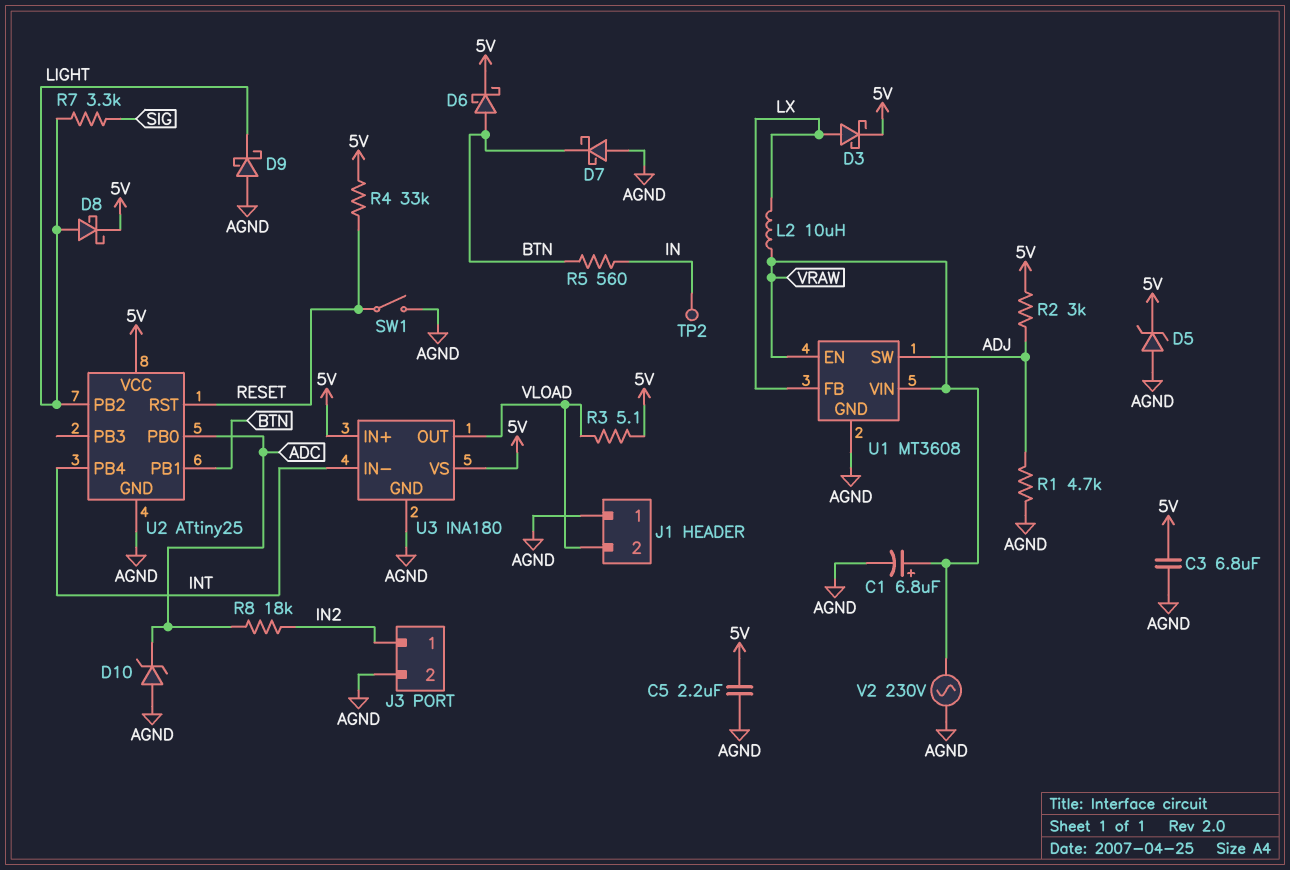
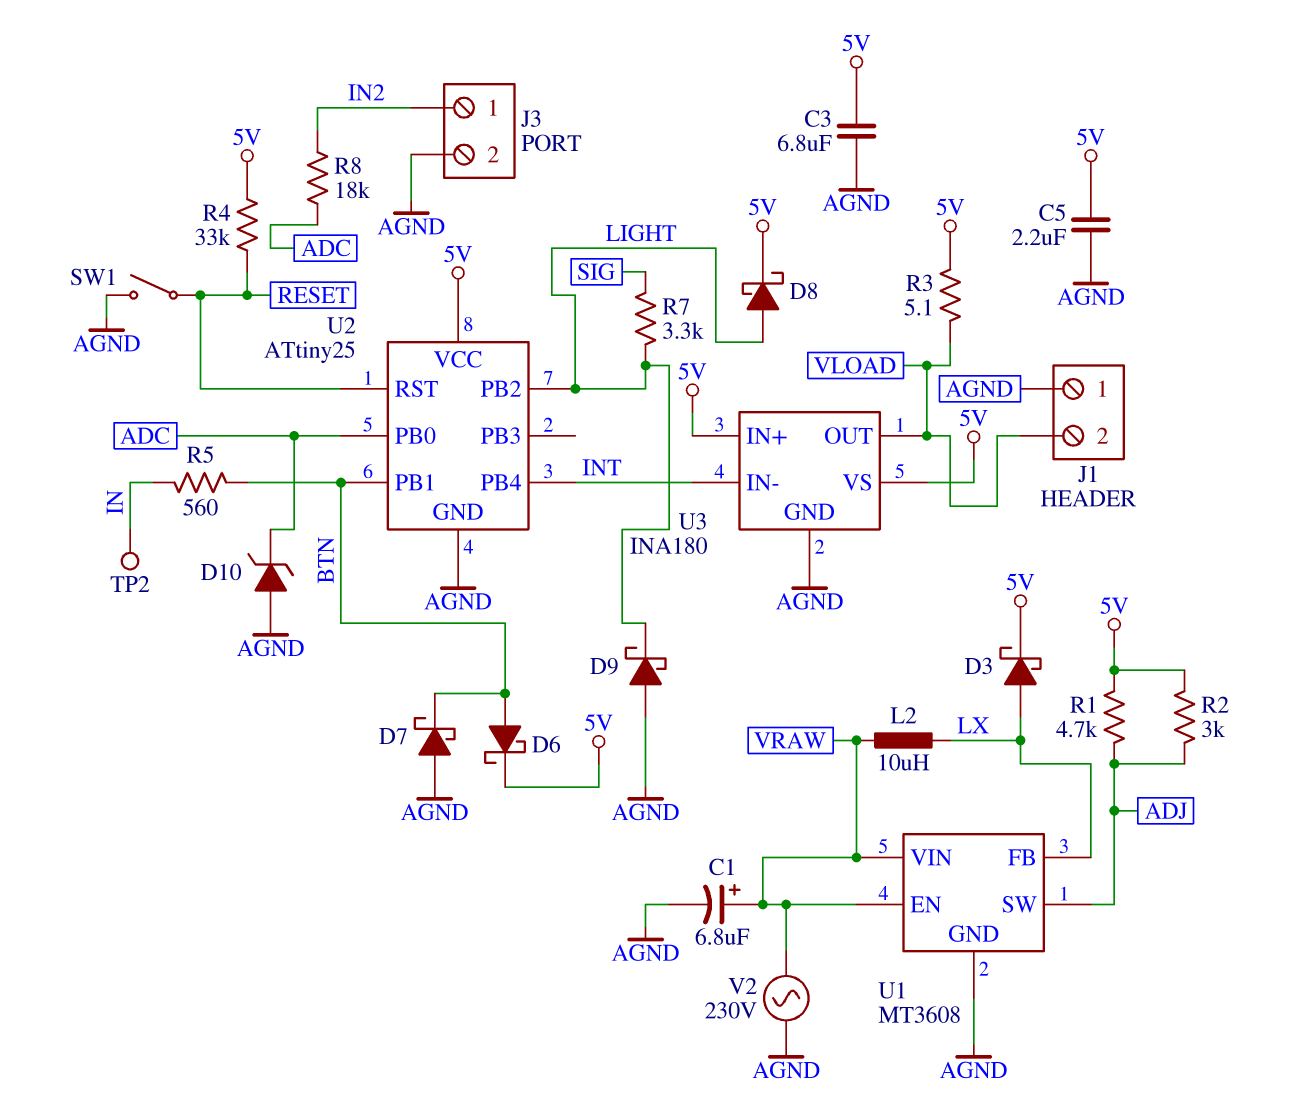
D5: zener (A AGND, K 5V) -> none
R1: 4.7k (ADJ, AGND) -> 4.7k (5V, ADJ)

